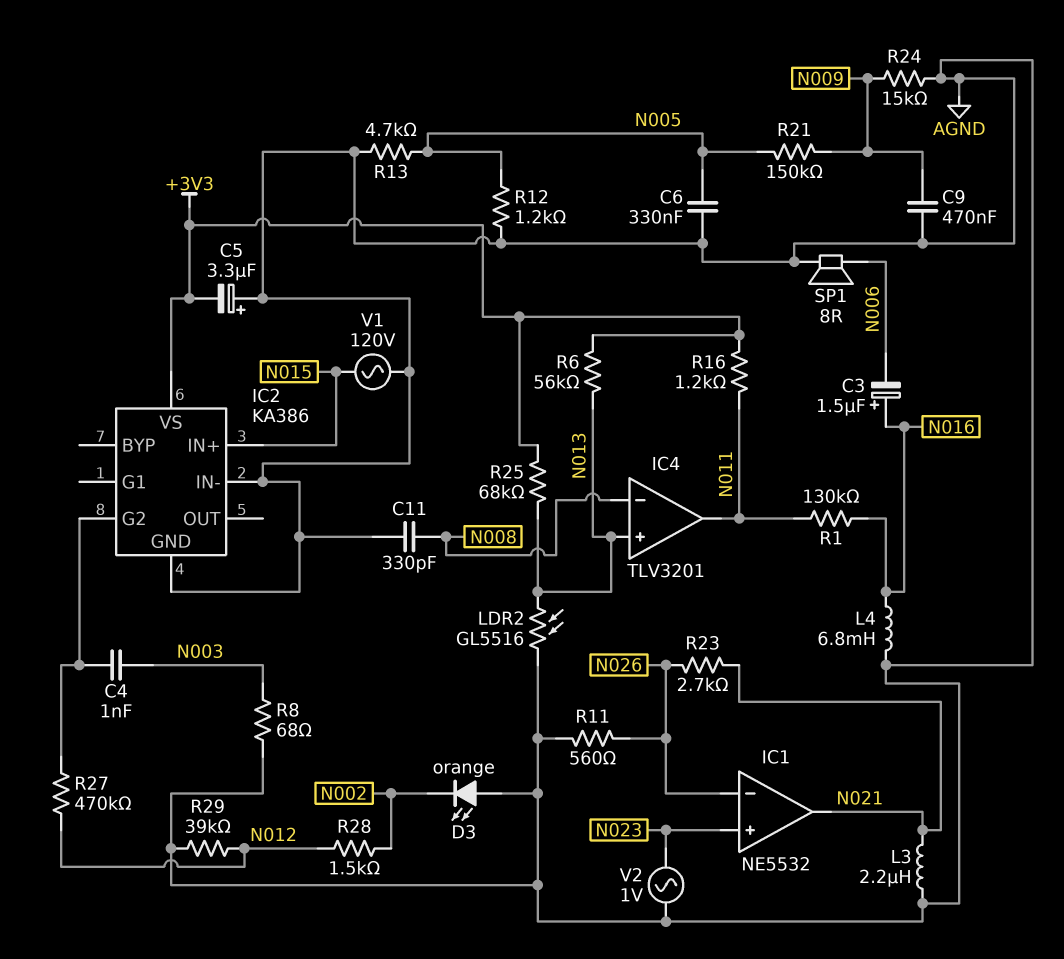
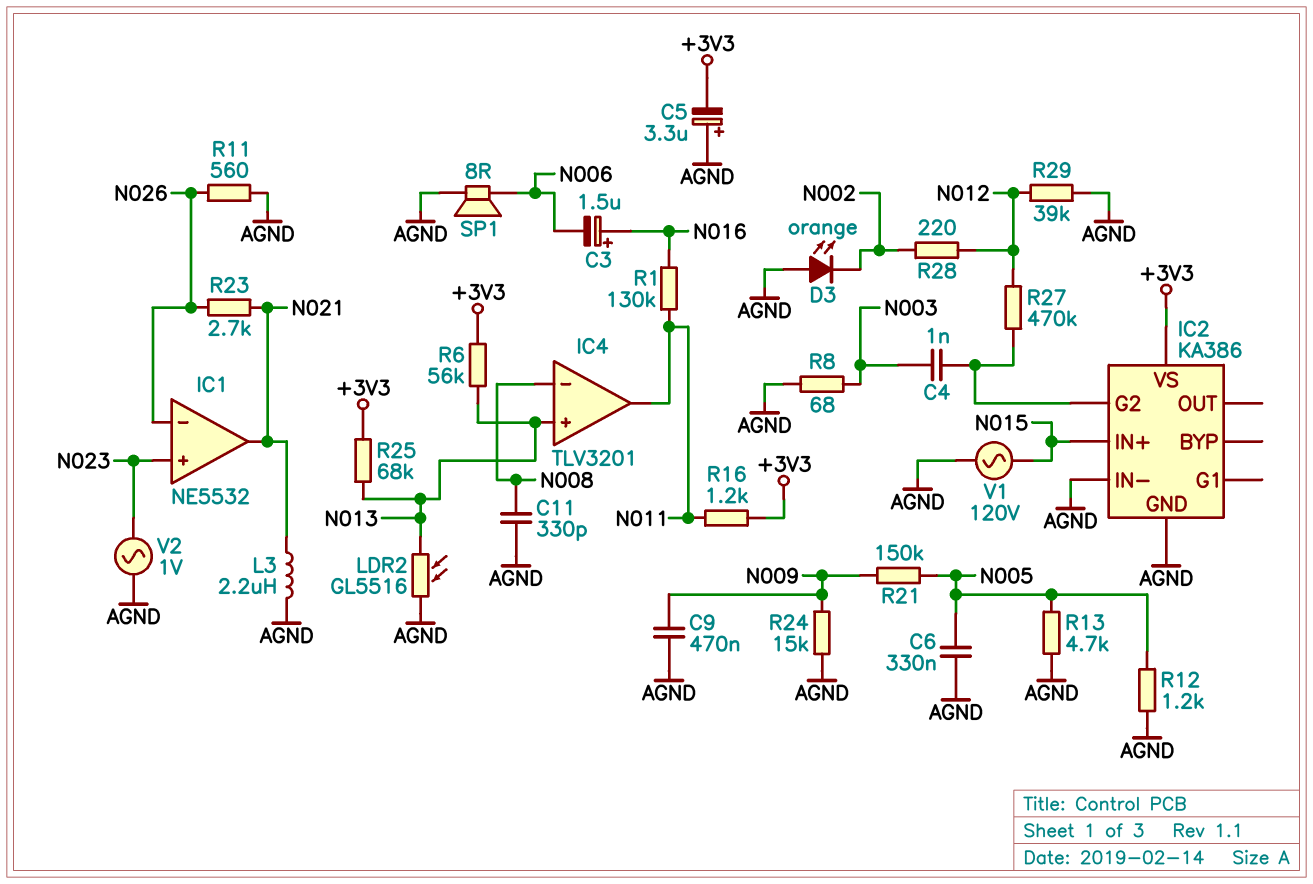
L4: 6.8mH (AGND, N016) -> none
R28: 1.5k (N002, N012) -> 220 (N002, N012)

